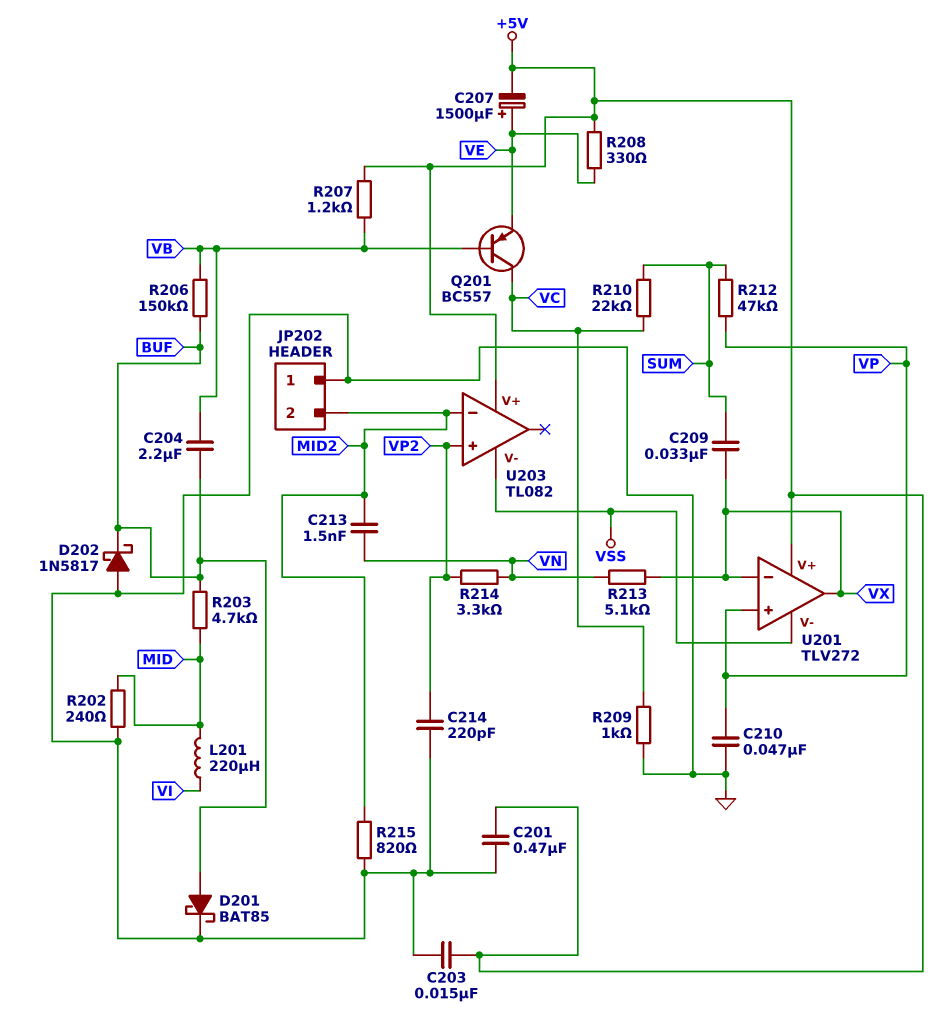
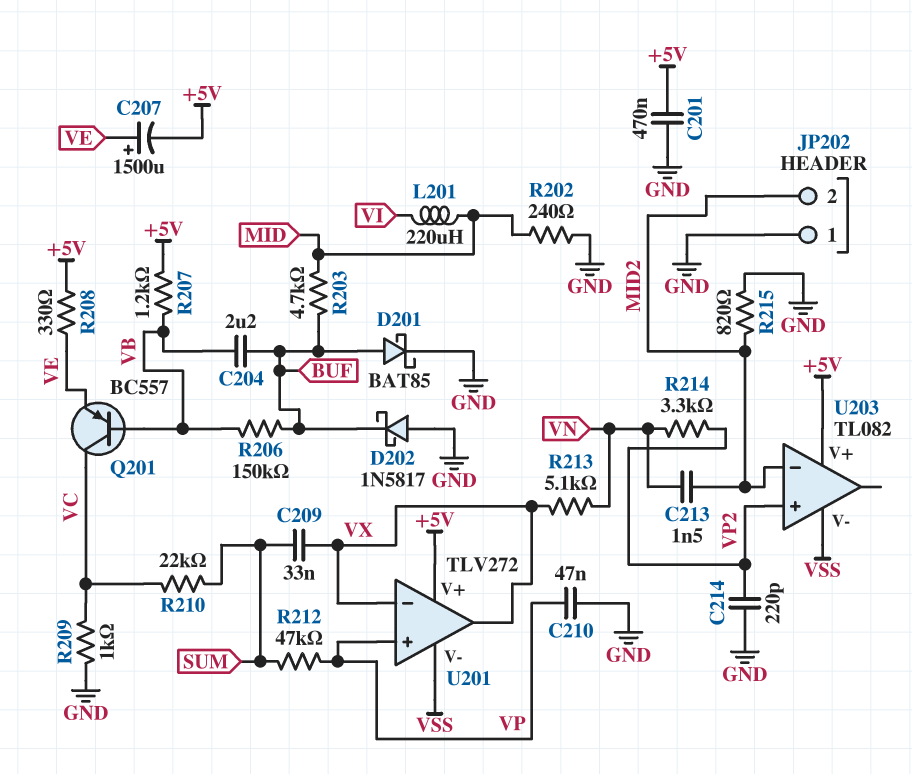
C203: 15nF (+5V, GND) -> none

